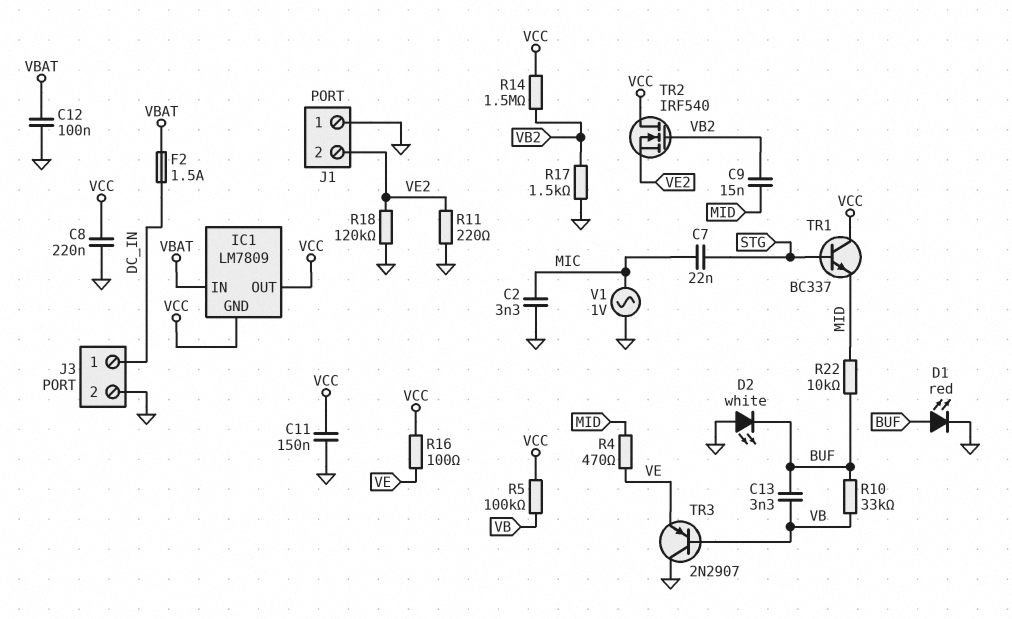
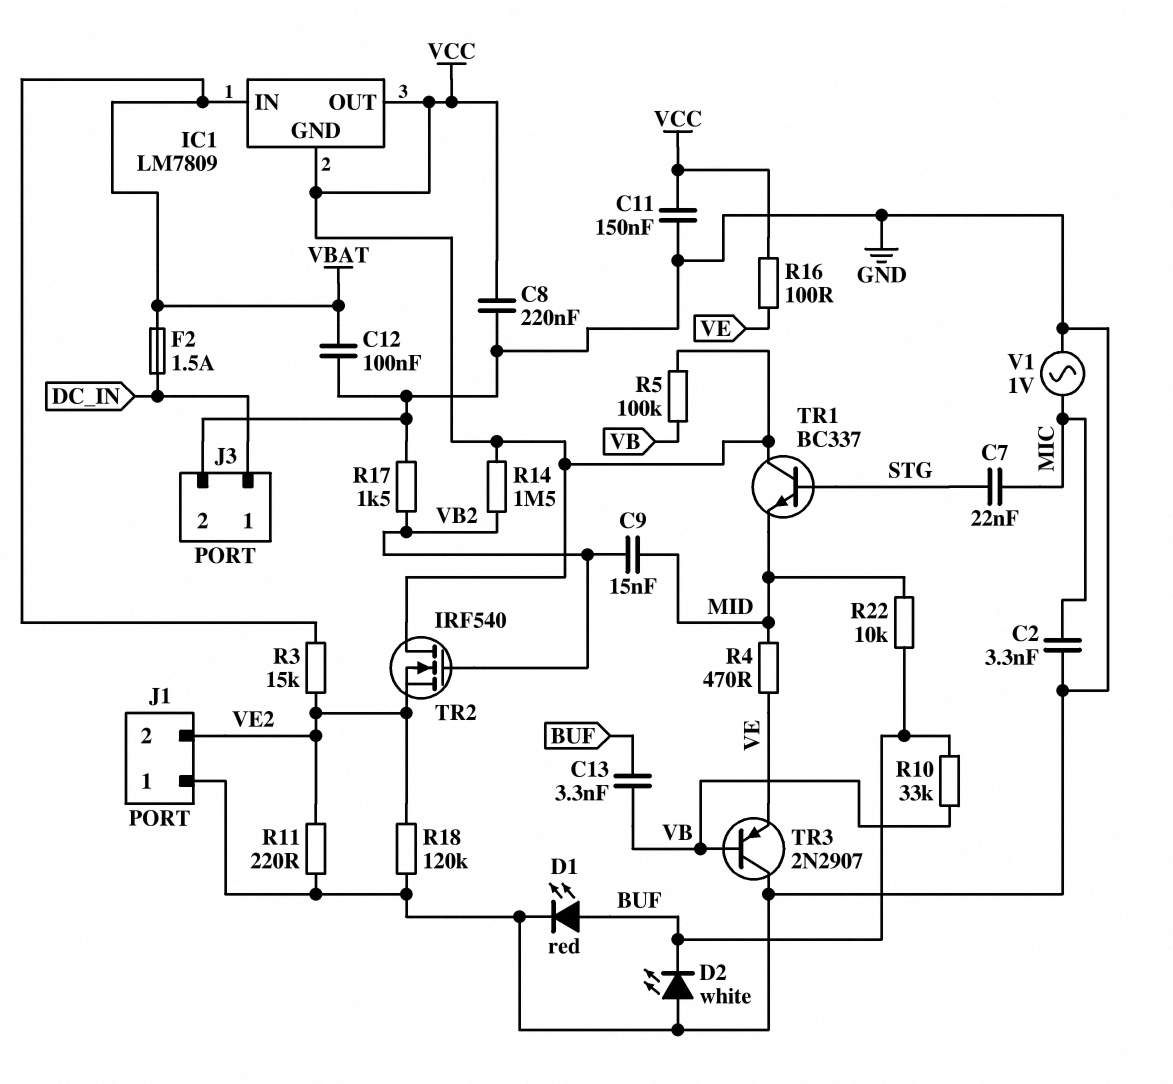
R3: none -> 15k (VBAT, VE2)

